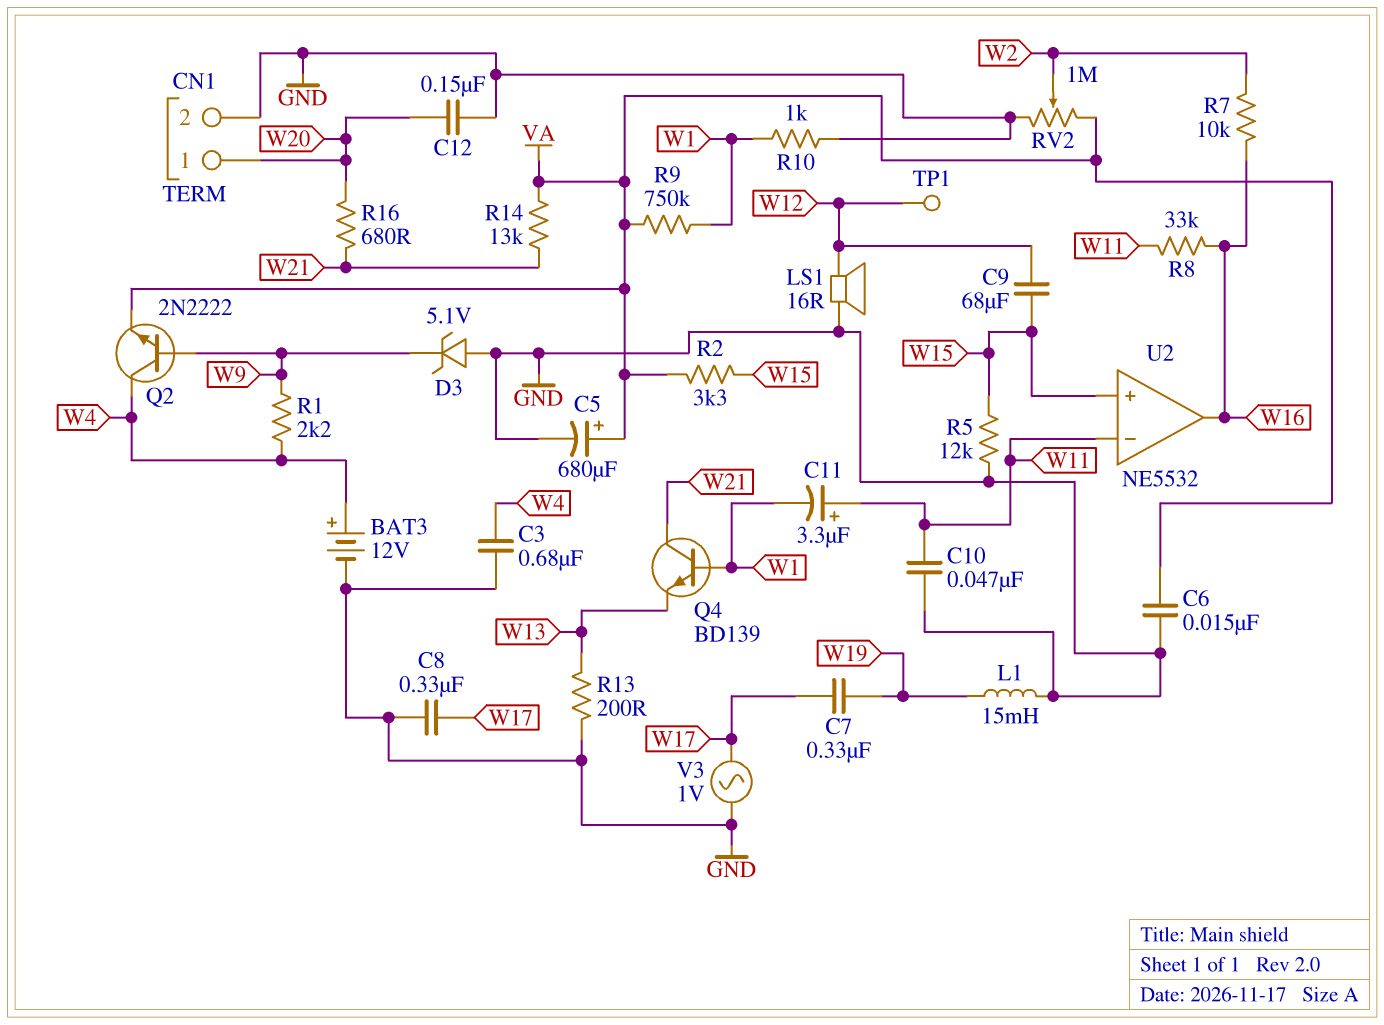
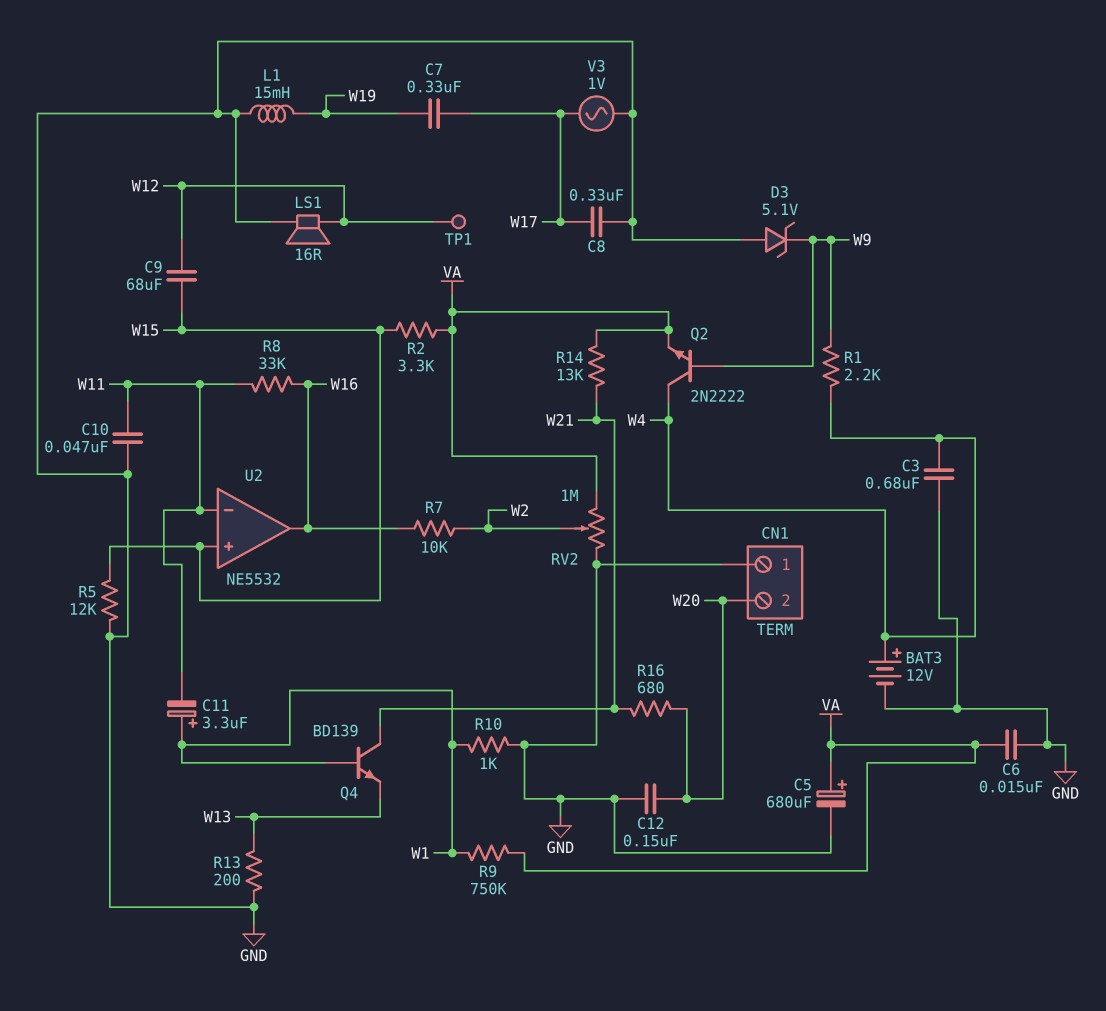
C11: 3.3uF (plus W11, minus W1) -> 3.3uF (plus W1, minus W11)
CN1 pin 1: W20 -> GND
CN1 pin 2: GND -> W20

